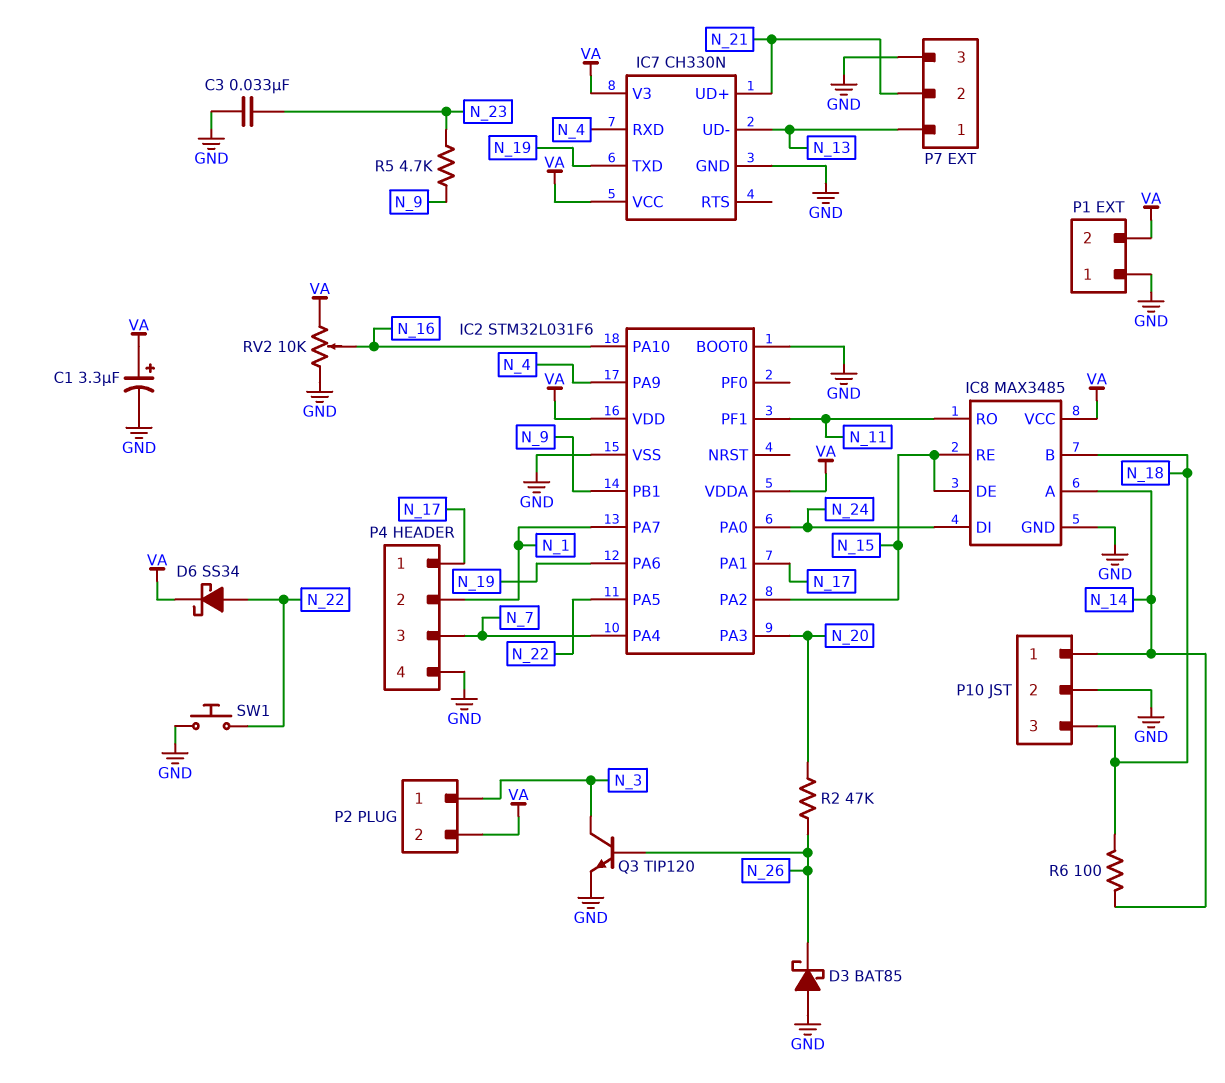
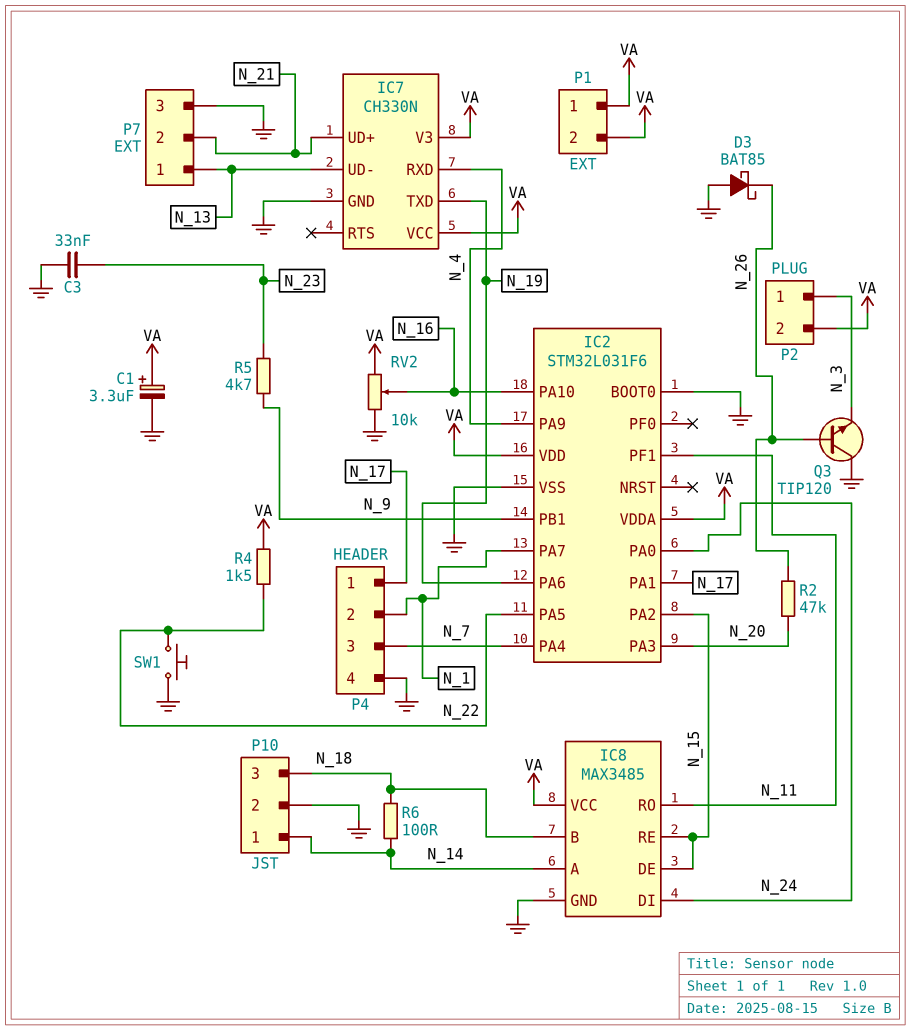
D6: schottky SS34 (A N_22, K VA) -> none
P1 pin 1: GND -> VA
Q3: NPN TIP120 (B N_26, C N_3, E GND) -> NPN TIP120 (B N_26, C GND, E N_3)
R4: none -> 1.5k (N_22, VA)

